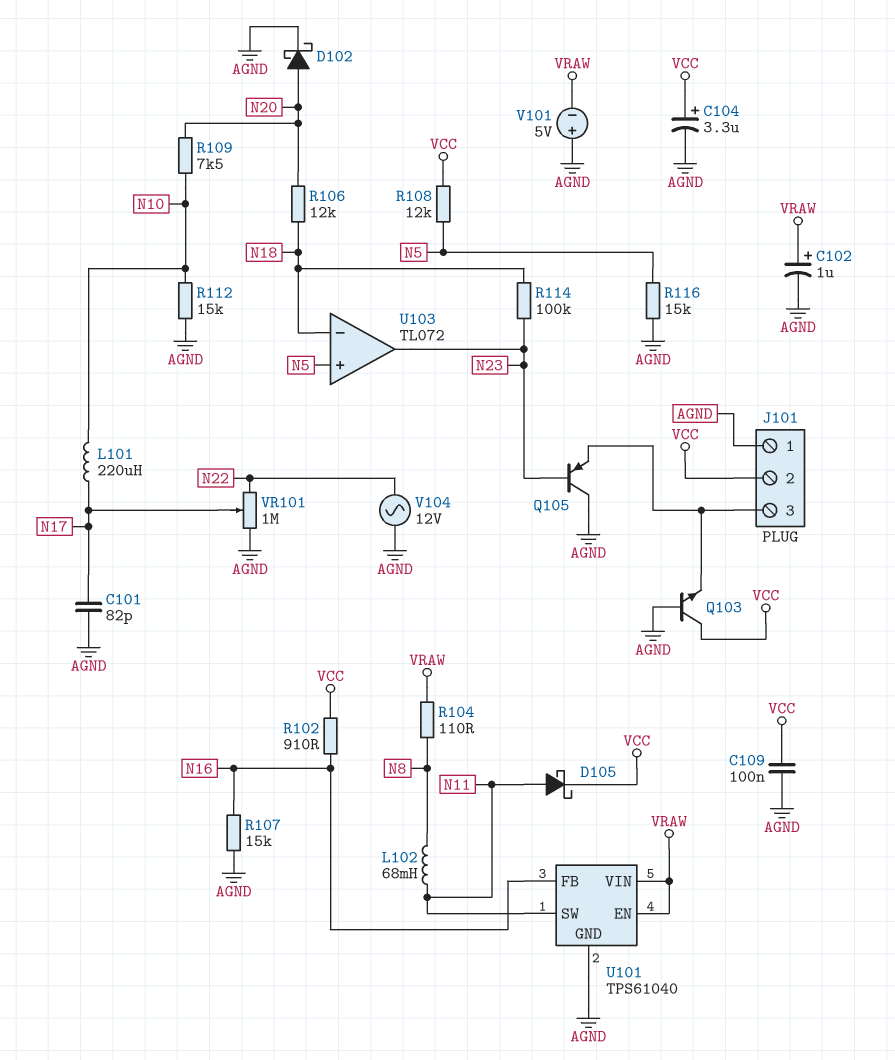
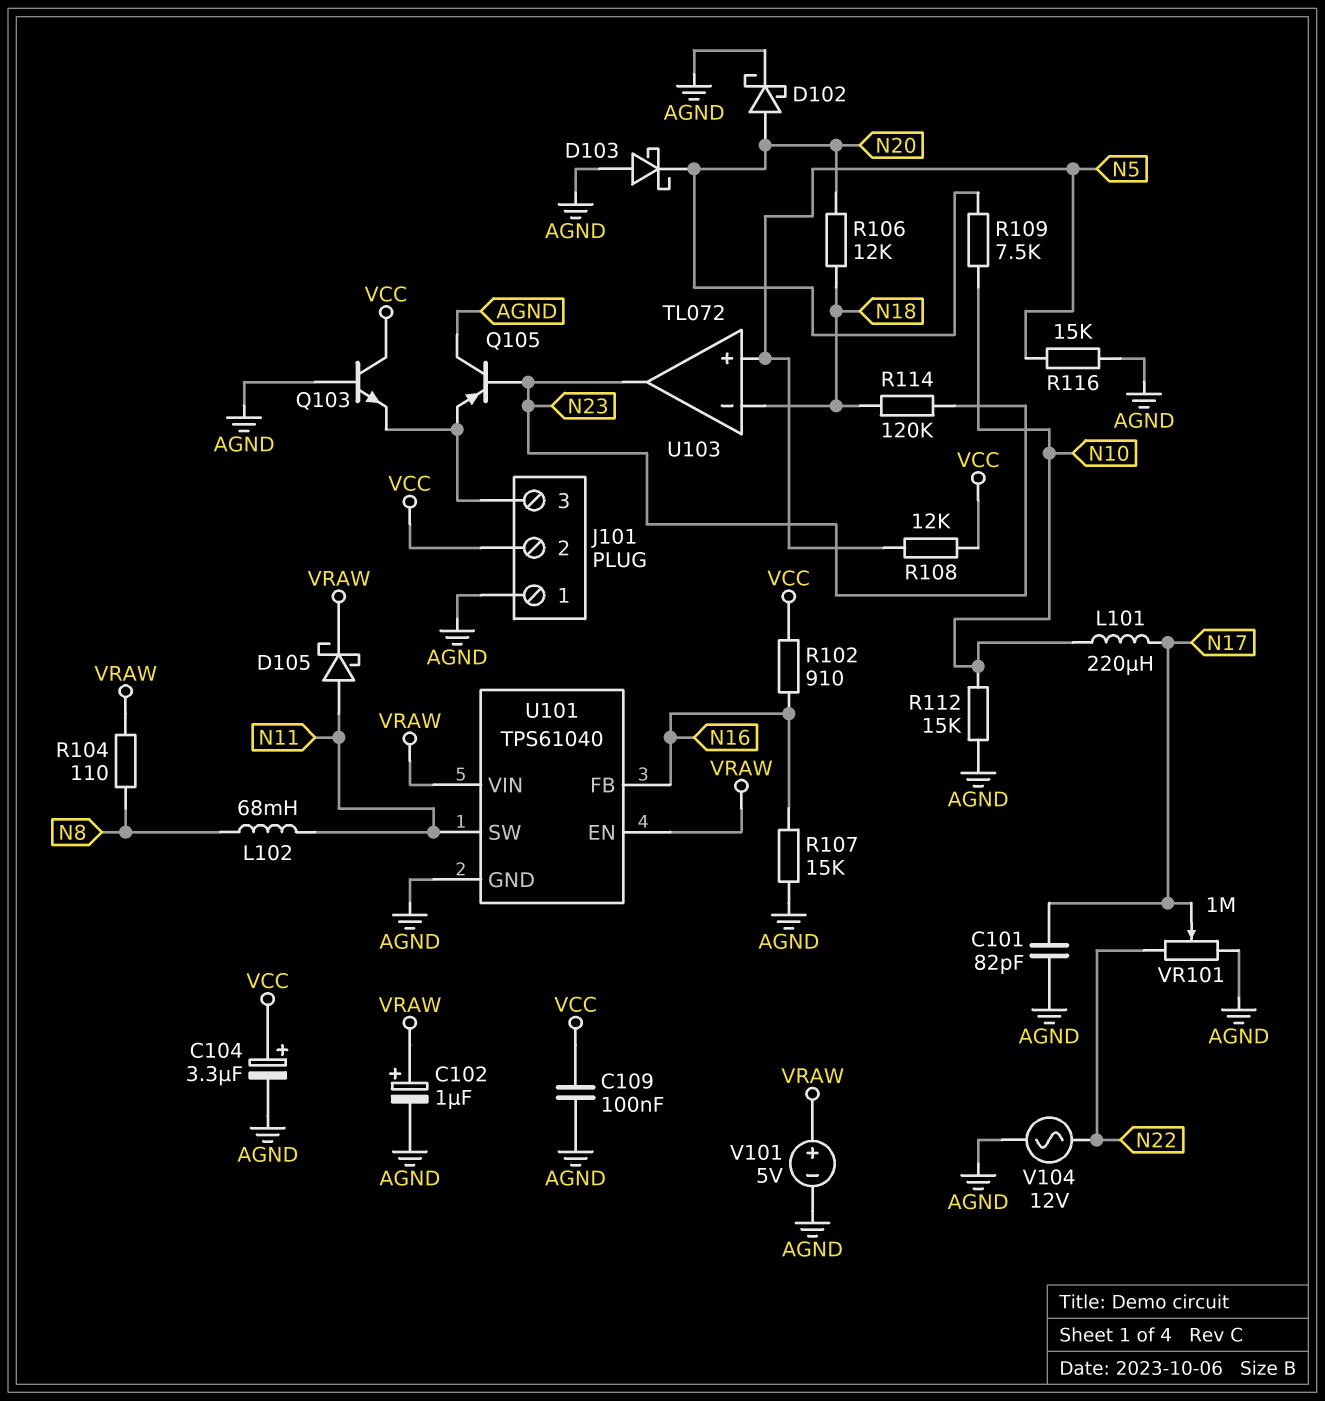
D103: none -> schottky (A AGND, K N20)
D105: schottky (A N11, K VCC) -> schottky (A N11, K VRAW)
R114: 100k (N18, N23) -> 120k (N18, N23)
V101: 5V (plus AGND, minus VRAW) -> 5V (plus VRAW, minus AGND)

